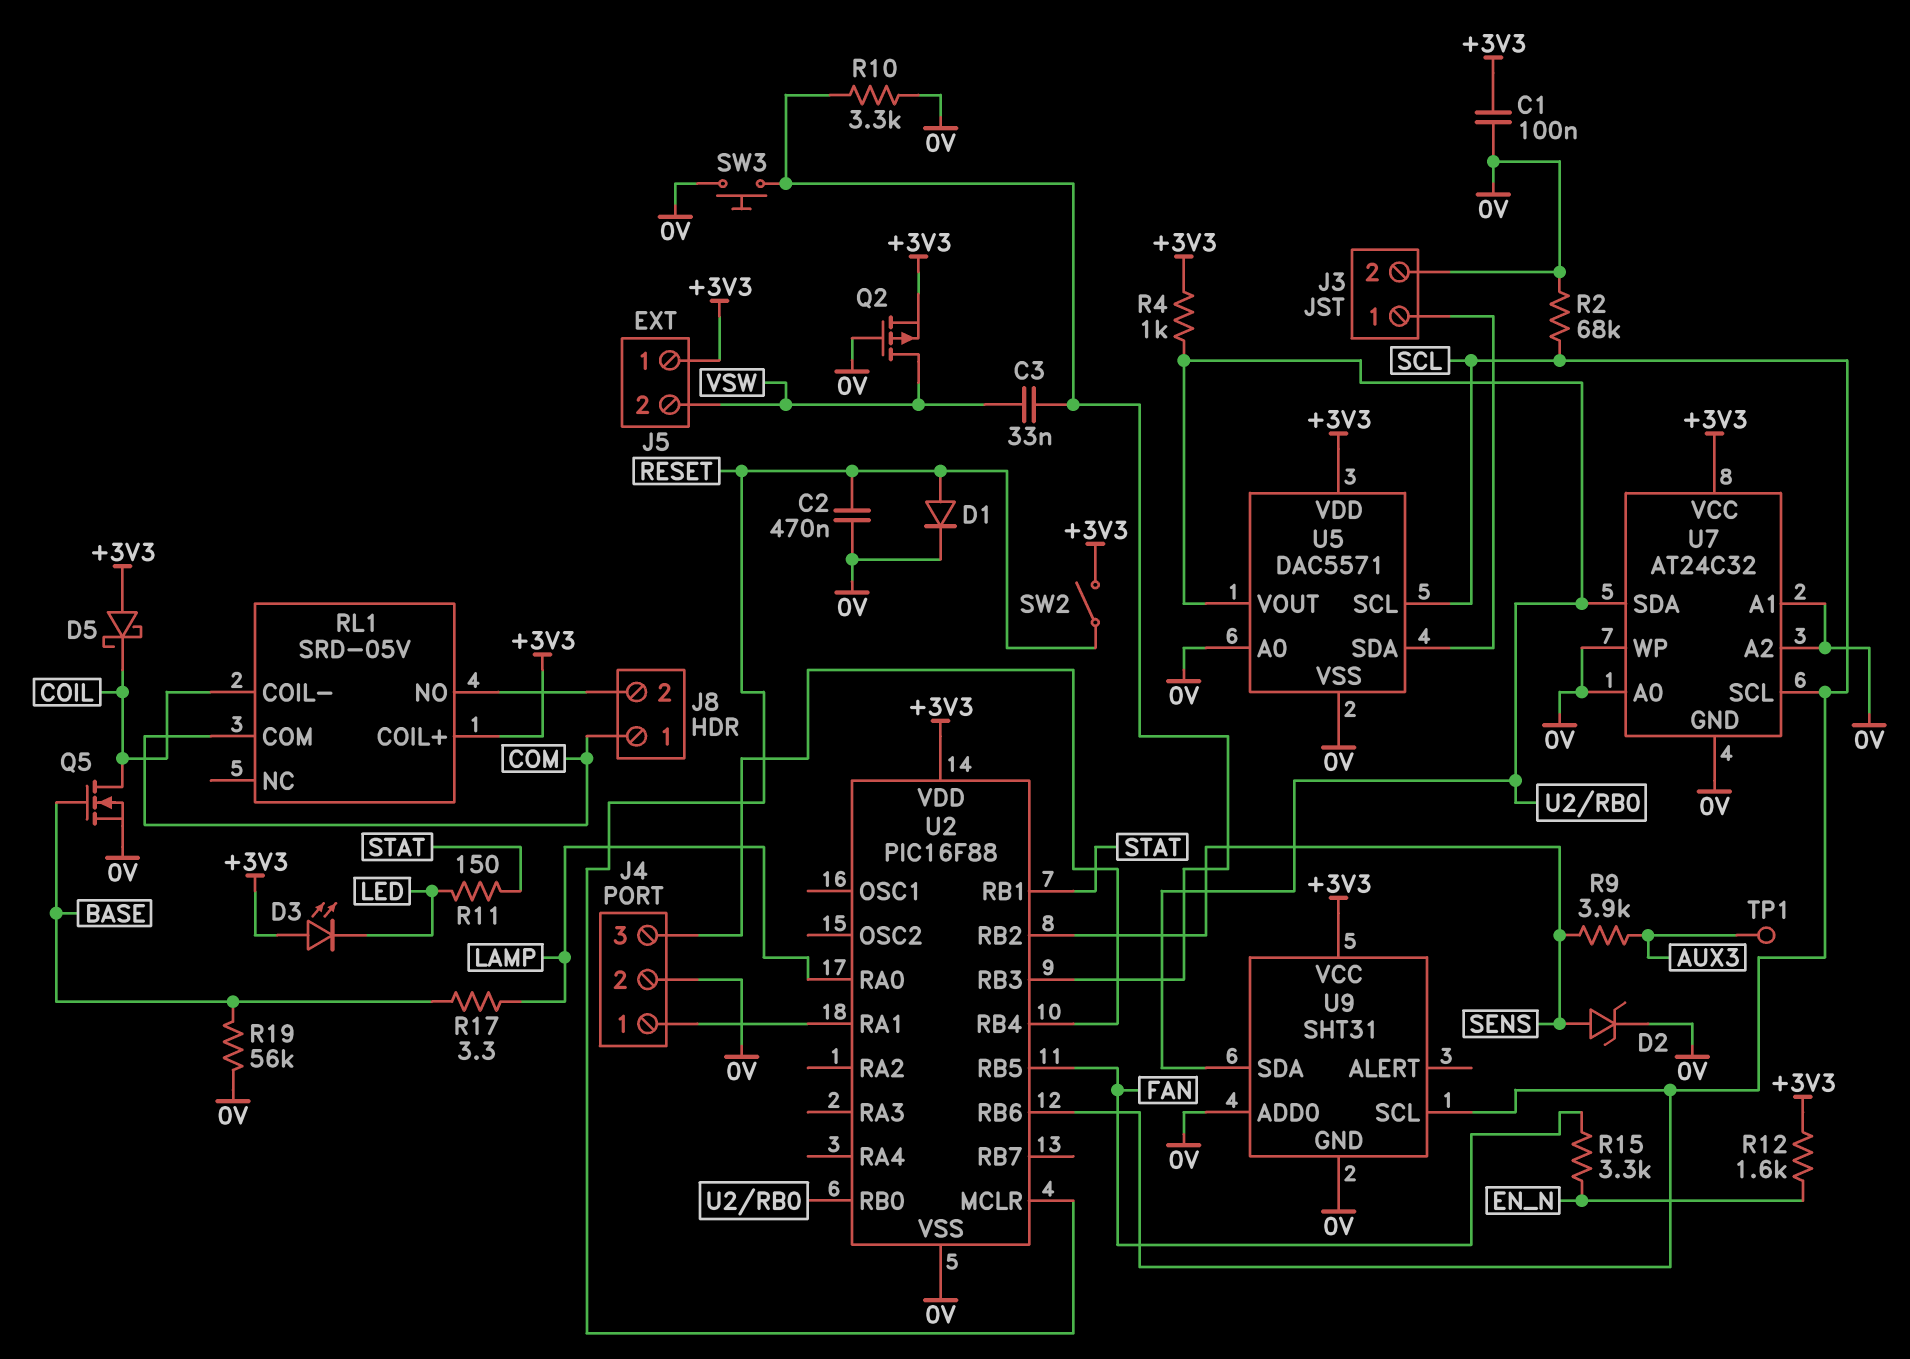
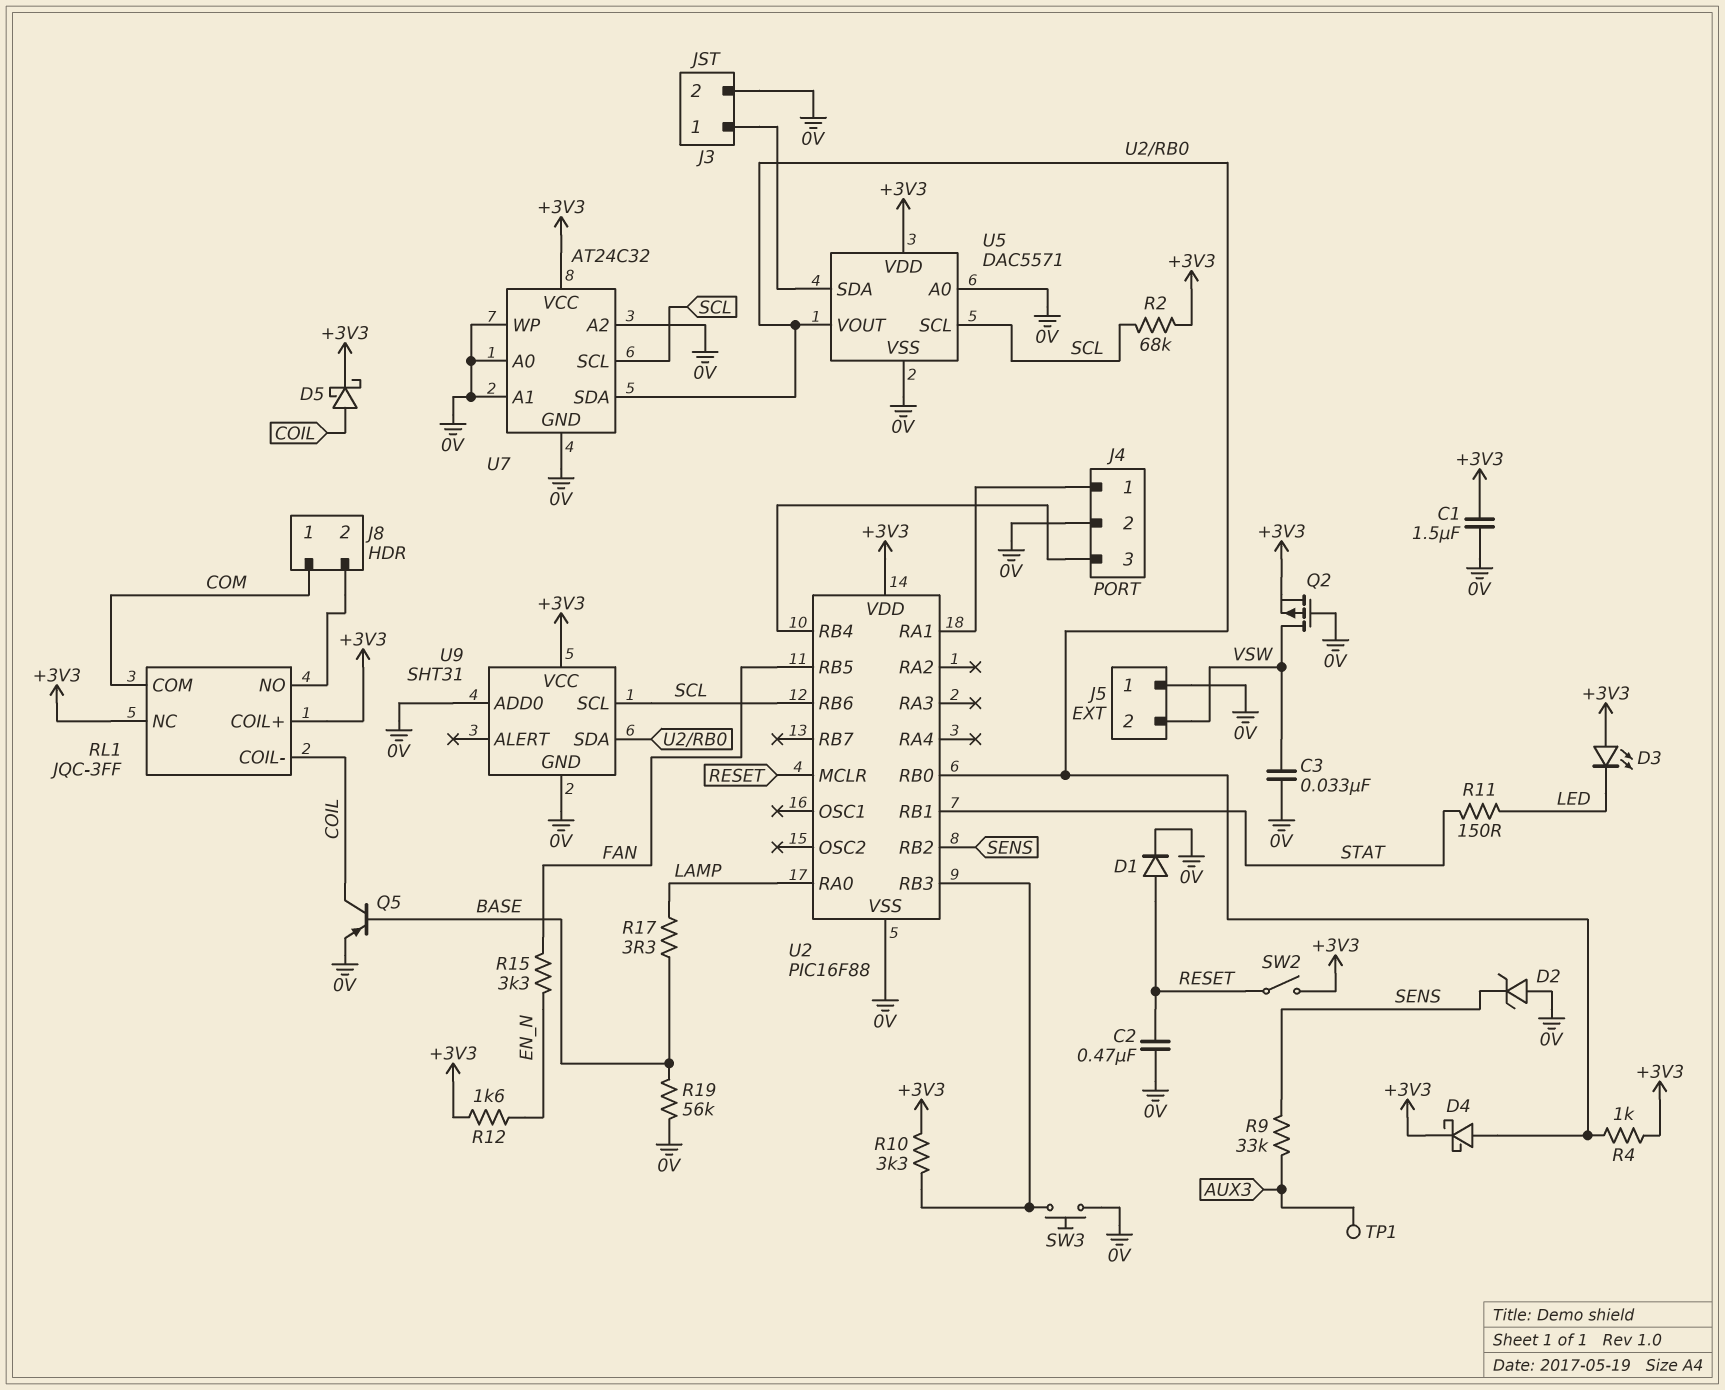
C1: 100nF (+3V3, 0V) -> 1.5uF (+3V3, 0V)
C3: 33nF (U2/RB3, VSW) -> 33nF (0V, VSW)
D2: zener (A SENS, K 0V) -> zener (A 0V, K SENS)
D4: none -> schottky (A U2/RB0, K +3V3)
D5: schottky (A +3V3, K COIL) -> schottky (A COIL, K +3V3)
J5 pin 1: +3V3 -> 0V
Q5: NMOS (G BASE, D COIL, S 0V) -> PNP (B BASE, C COIL, E 0V)
R2: 68k (0V, SCL) -> 68k (+3V3, SCL)
R9: 3.9k (AUX3, SENS) -> 33k (AUX3, SENS)
R10: 3.3k (0V, U2/RB3) -> 3.3k (+3V3, U2/RB3)
RL1: SRD-05V -> JQC-3FF
RL1 pin NC: none -> +3V3

